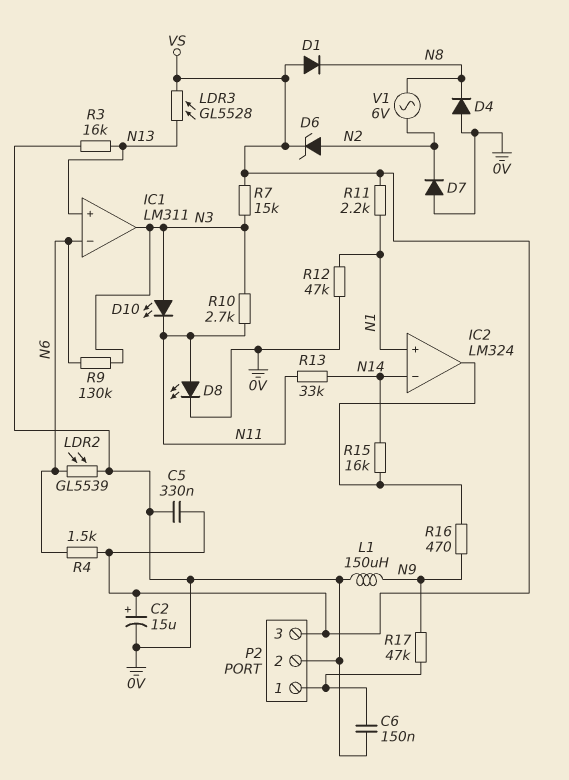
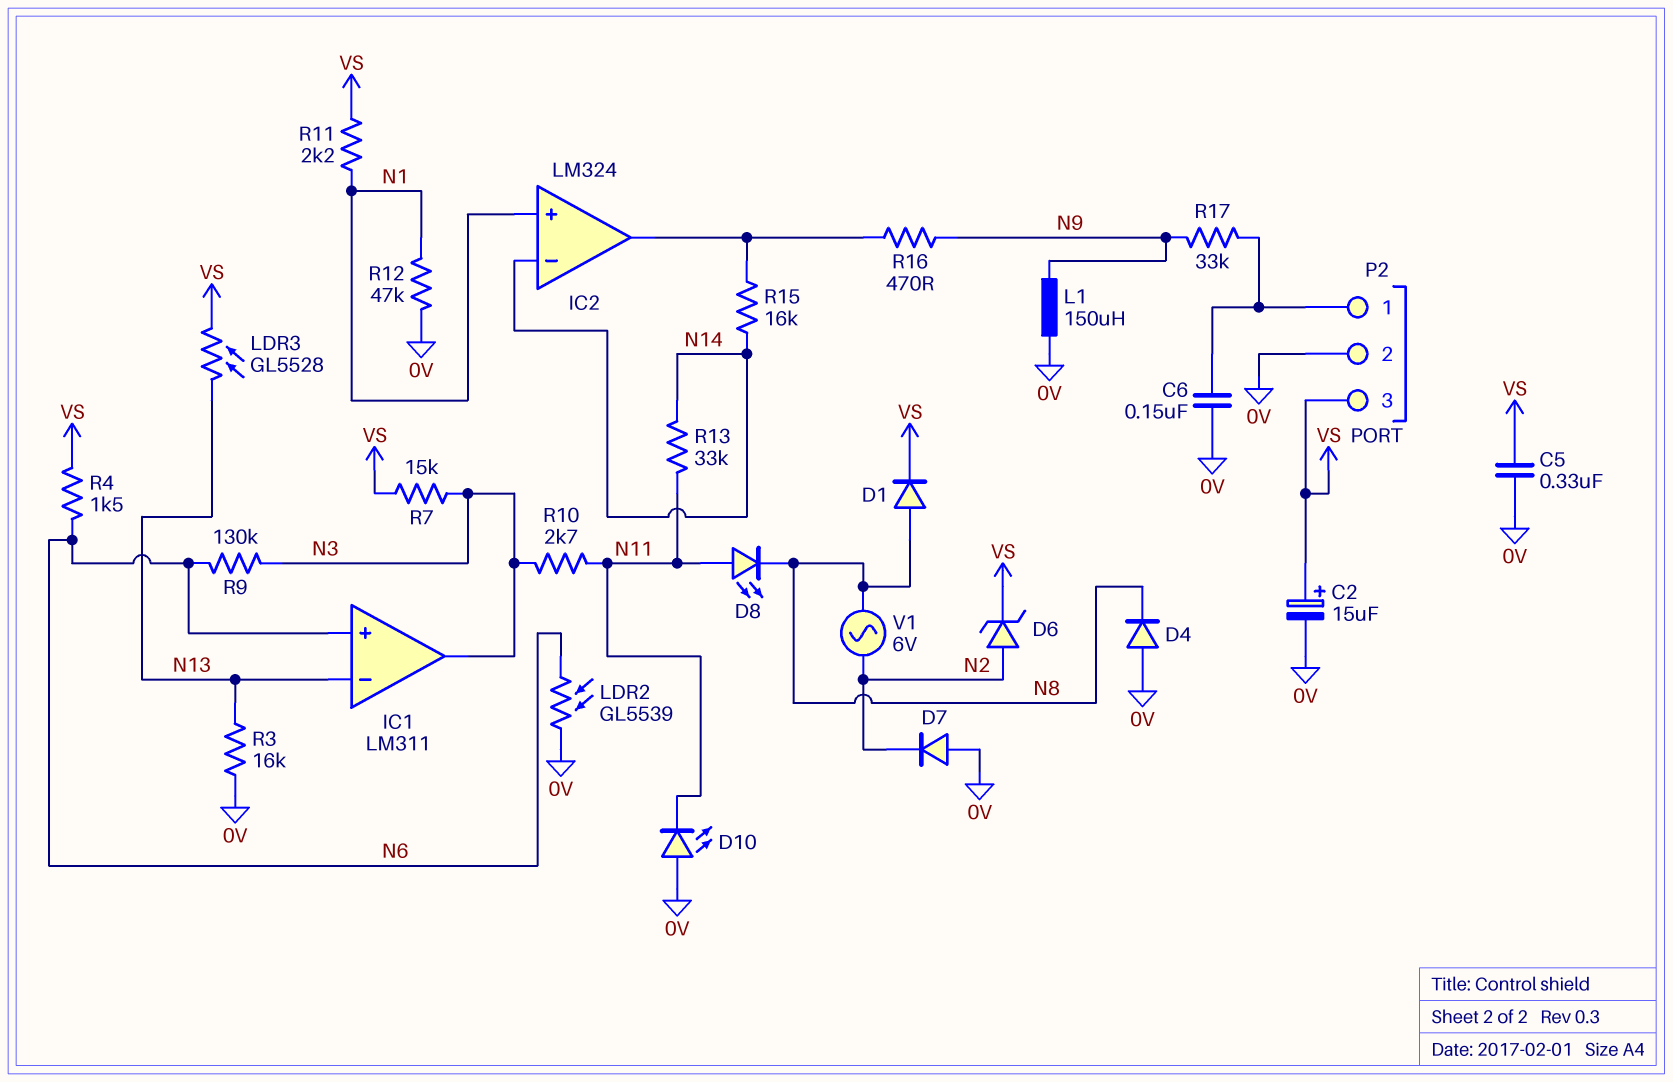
D1: diode (A VS, K N8) -> diode (A N8, K VS)
D8: LED (A N11, K 0V) -> LED (A N11, K N8)
D10: LED (A N3, K N11) -> LED (A 0V, K N11)
IC1 pin in+: N13 -> N6
IC1 pin in-: N6 -> N13
R17: 47k (N9, P2/1) -> 33k (N9, P2/1)

